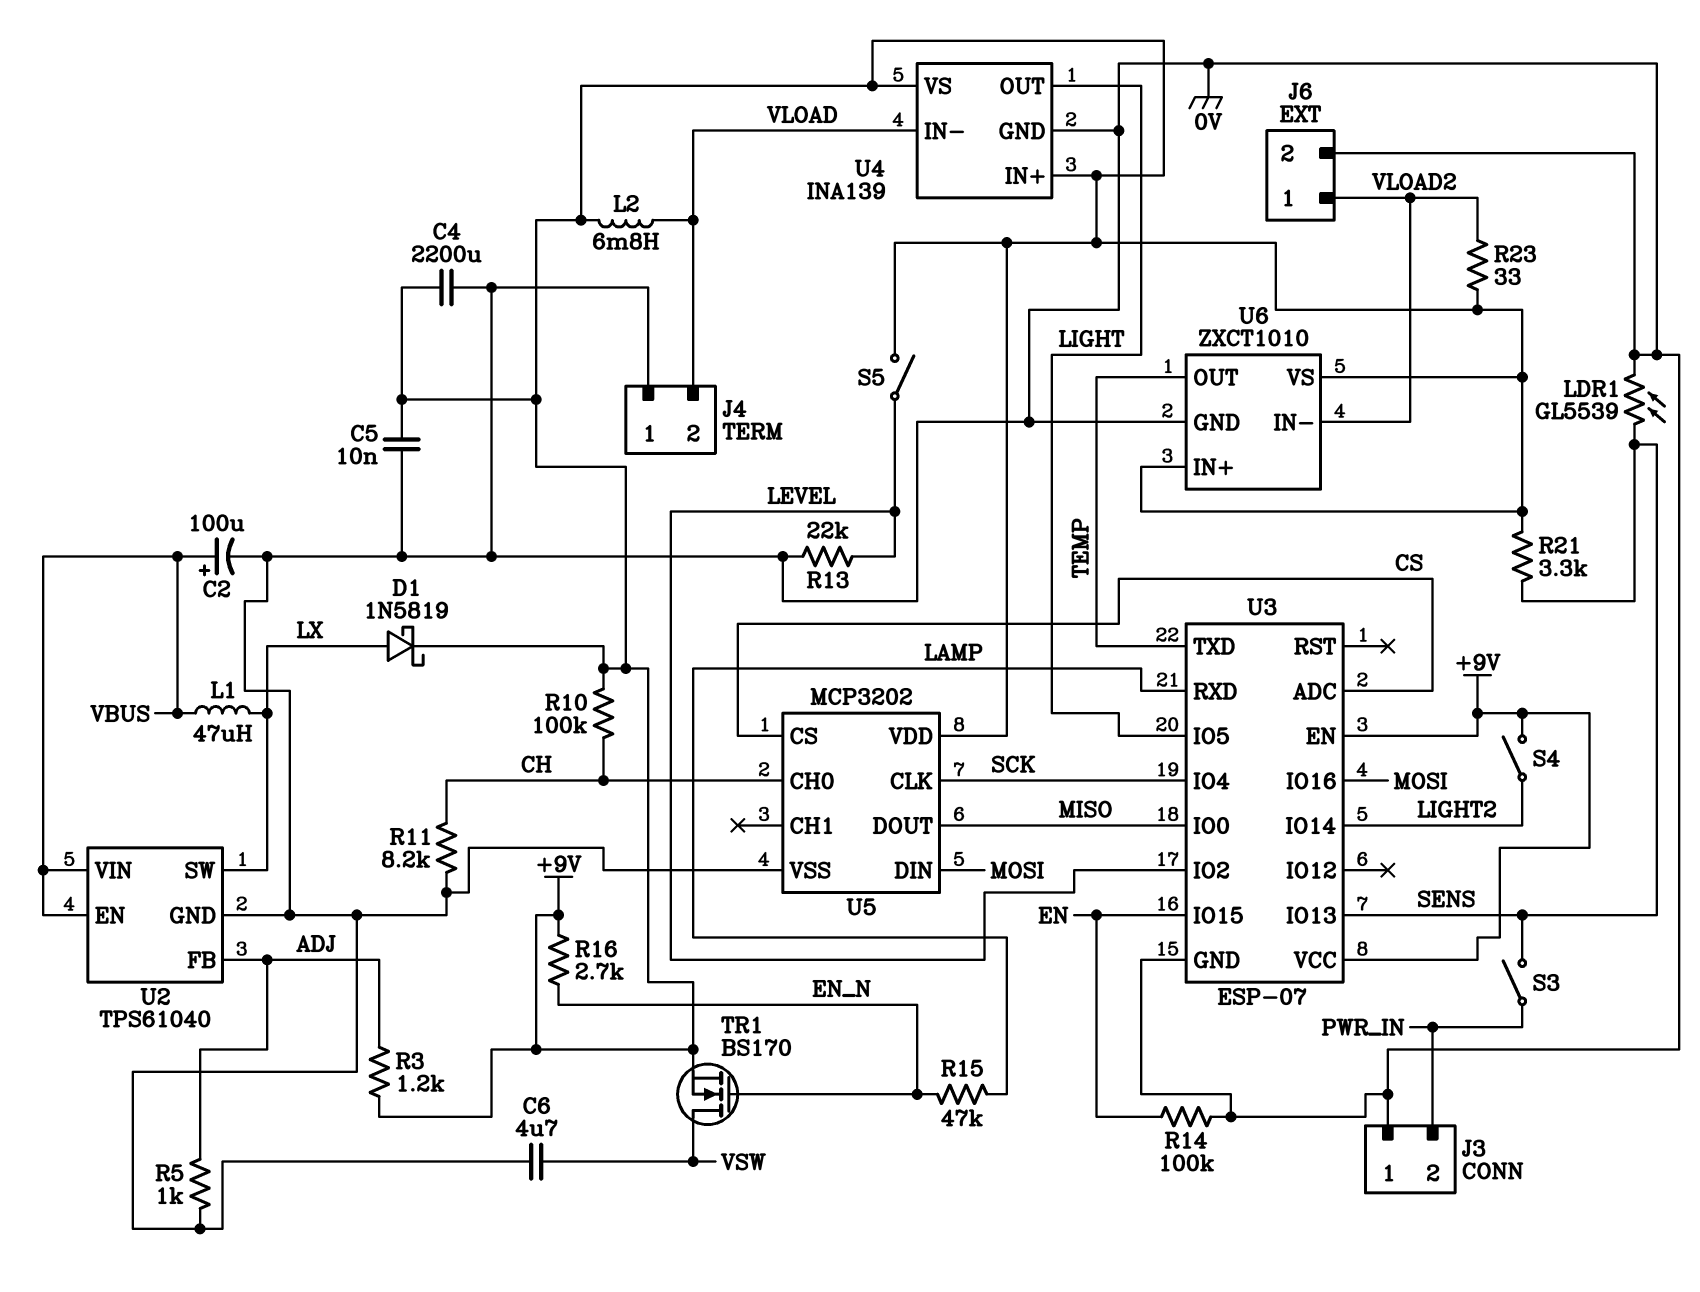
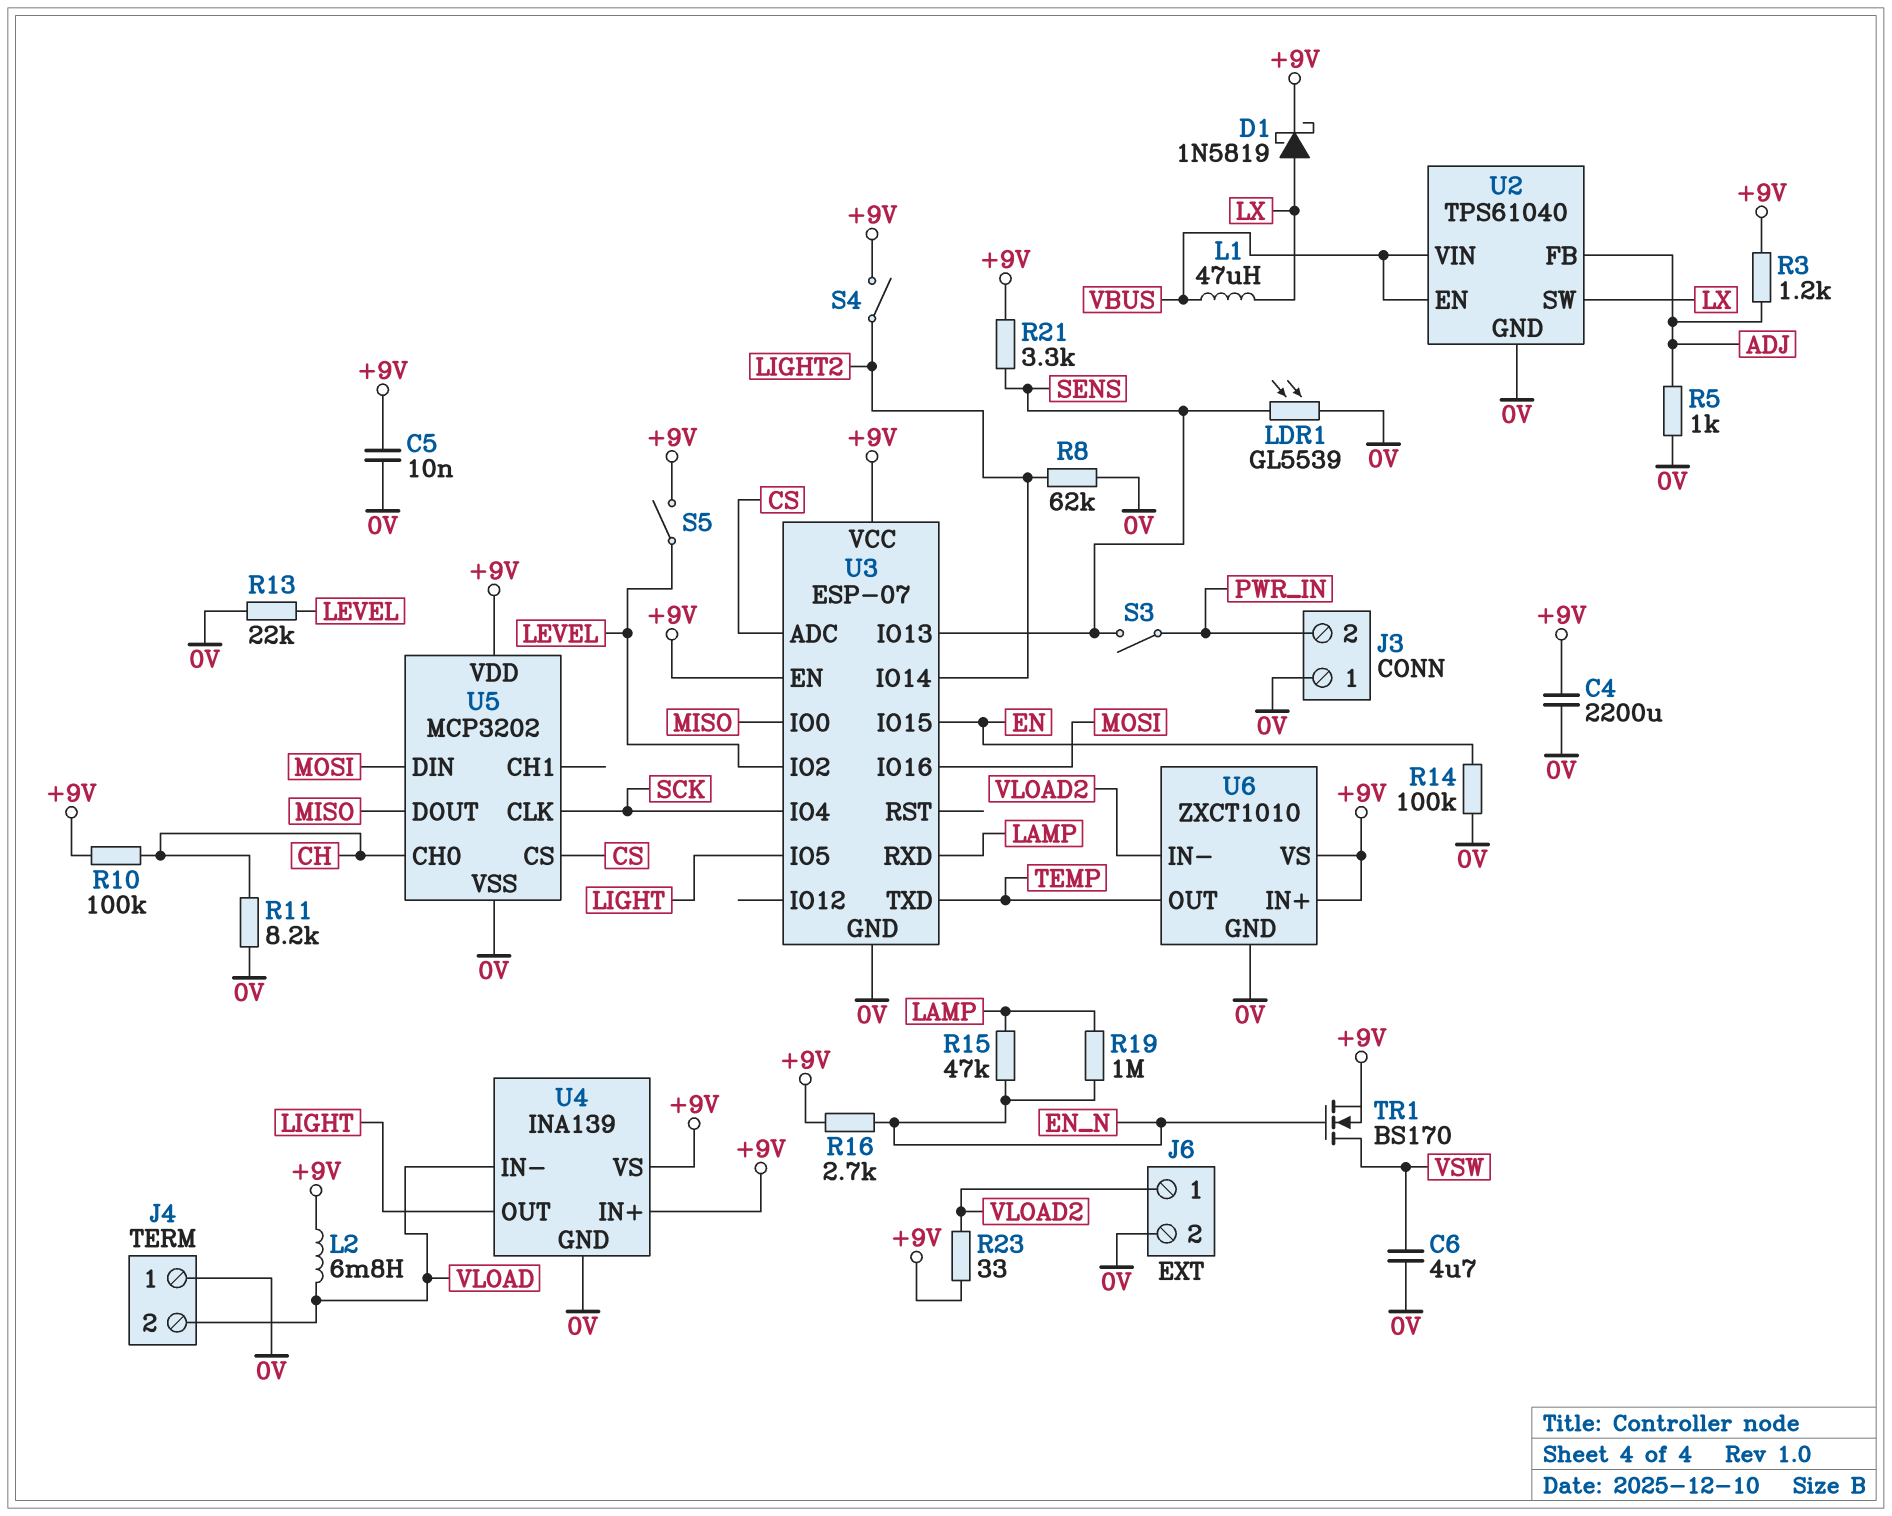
C2: 100uF (plus VBUS, minus 0V) -> none
R8: none -> 62k (0V, LIGHT2)
R19: none -> 1M (EN_N, LAMP)

